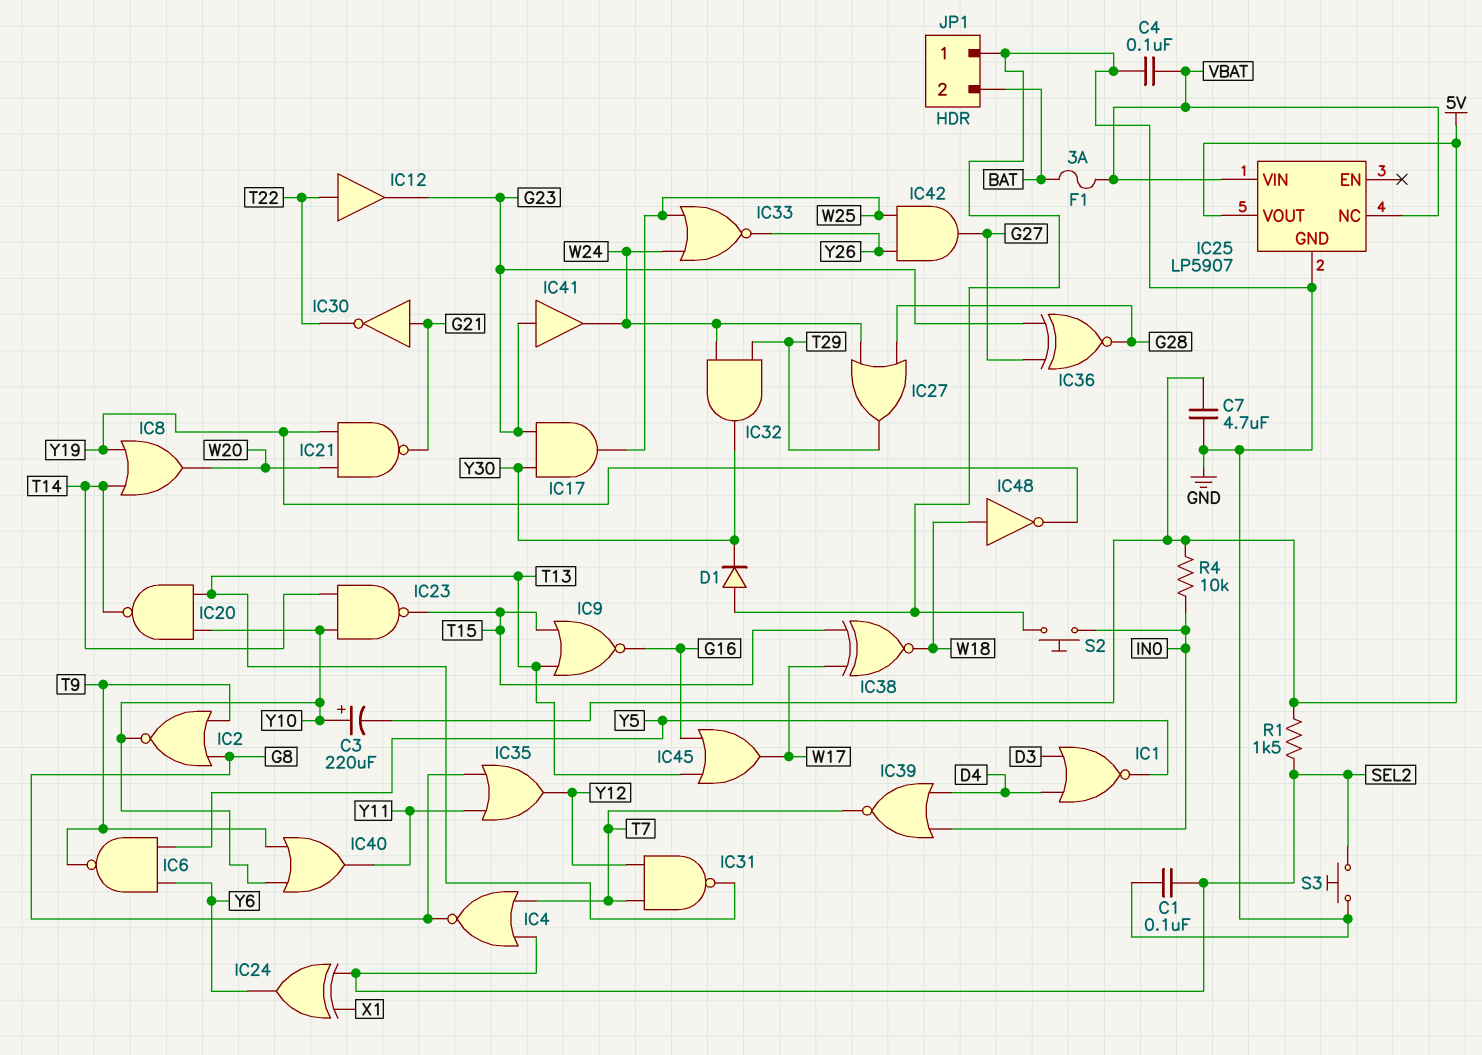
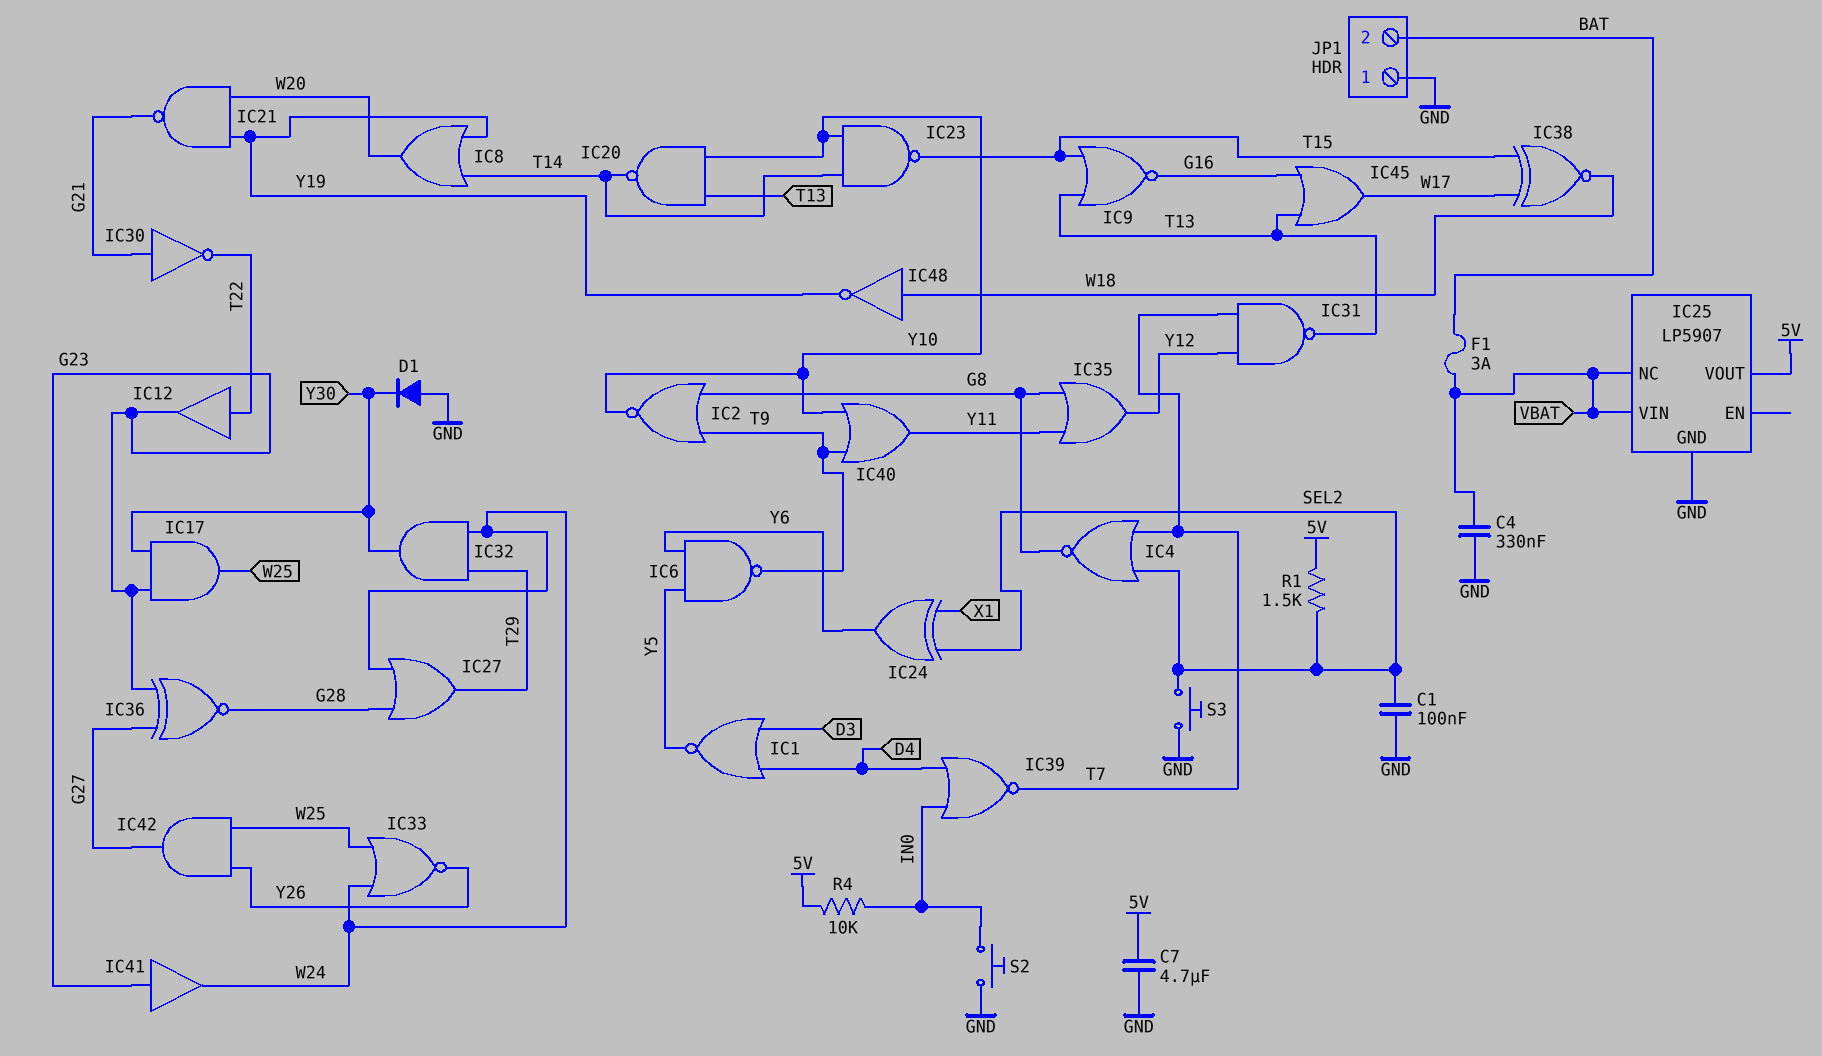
C3: 220uF (plus Y10, minus 5V) -> none
C4: 100nF (GND, VBAT) -> 330nF (GND, VBAT)

